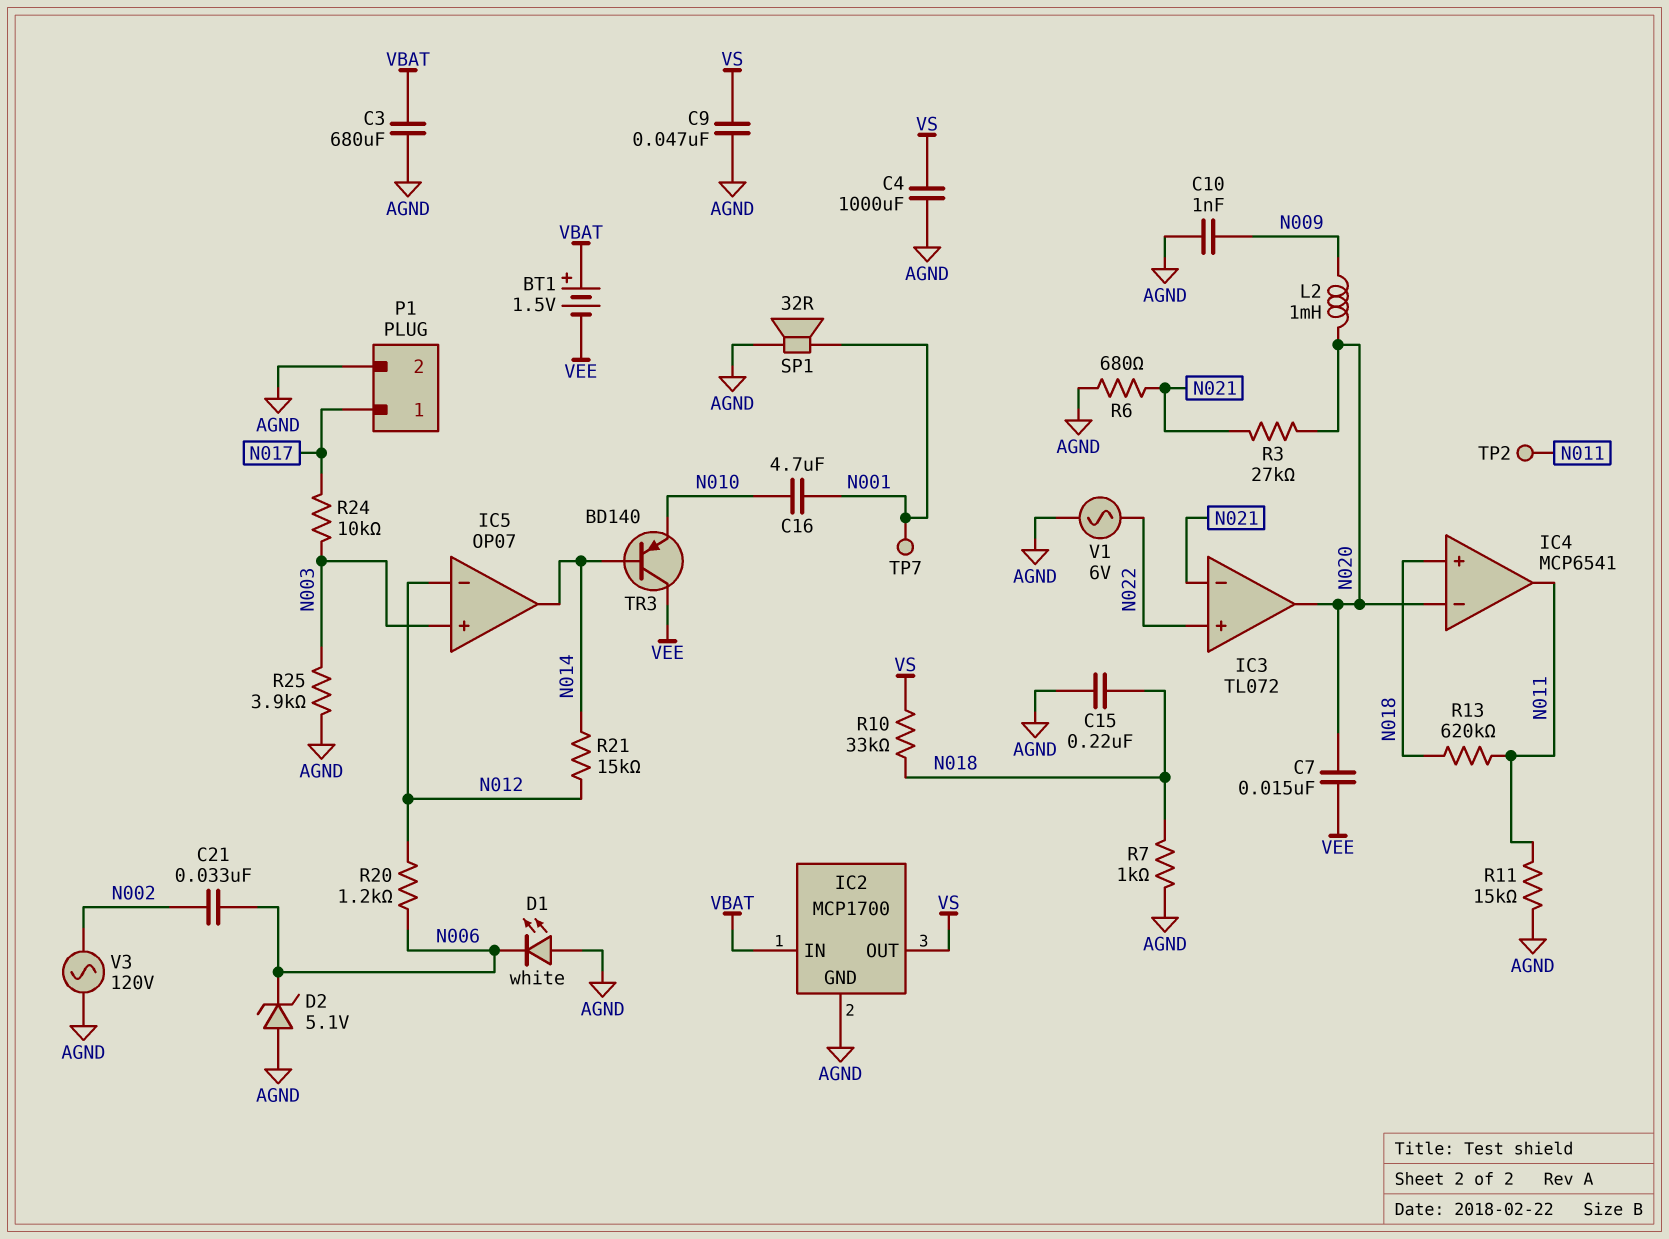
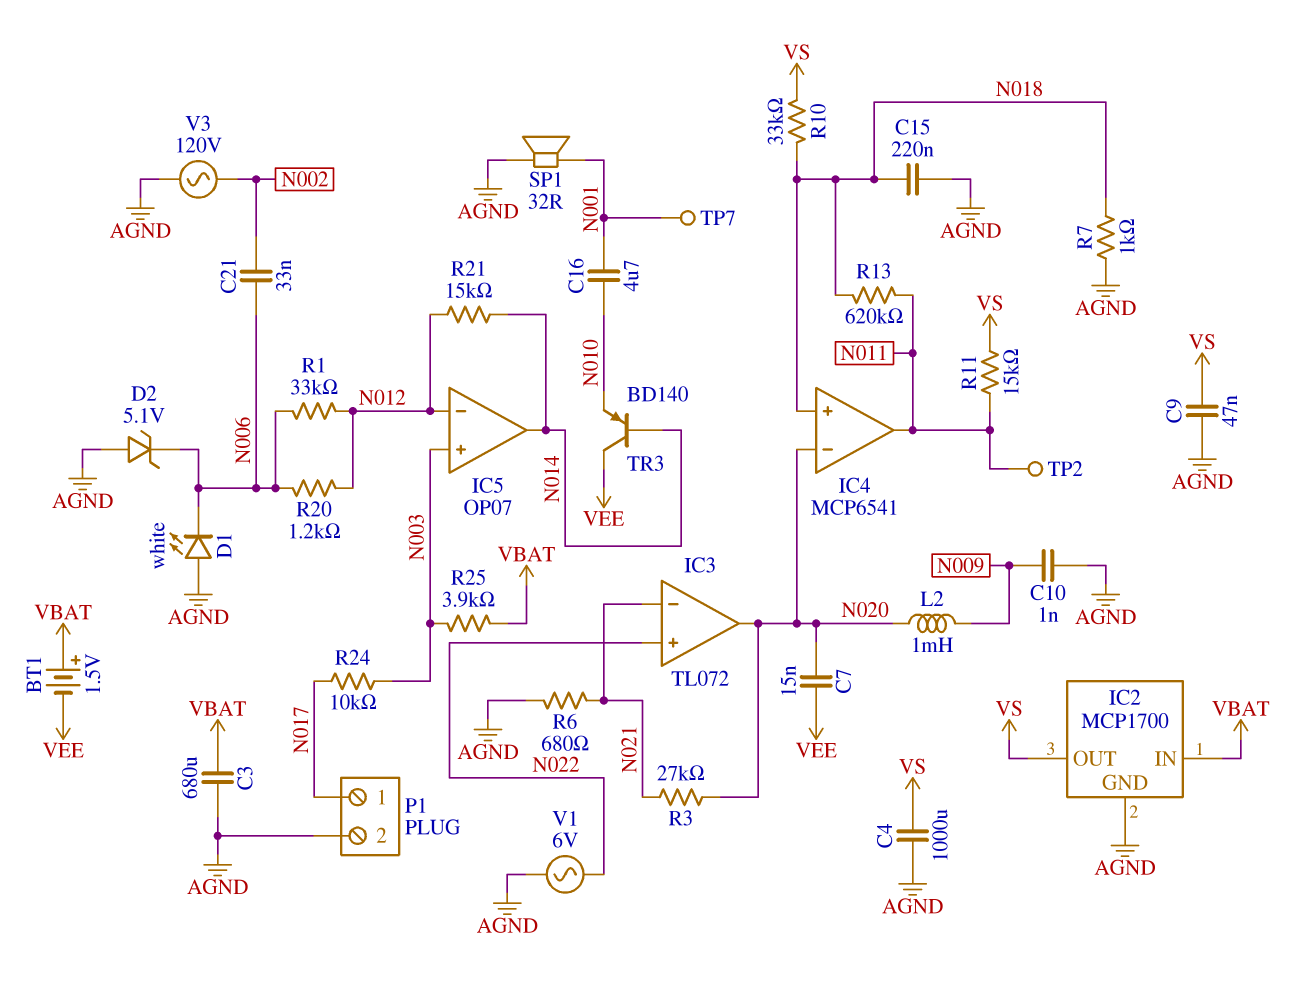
R1: none -> 33k (N006, N012)
R11: 15k (AGND, N011) -> 15k (N011, VS)
R25: 3.9k (AGND, N003) -> 3.9k (N003, VBAT)

